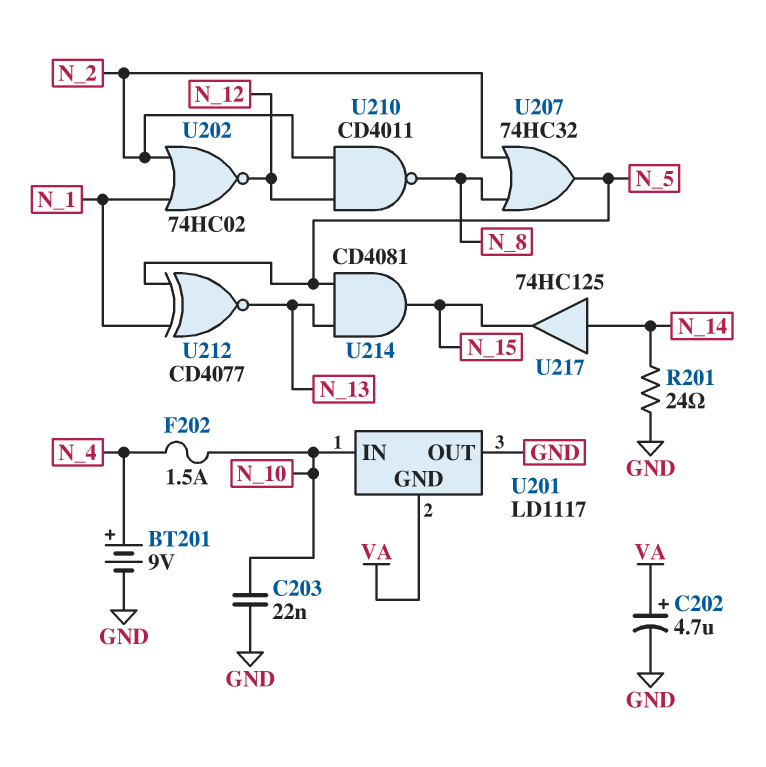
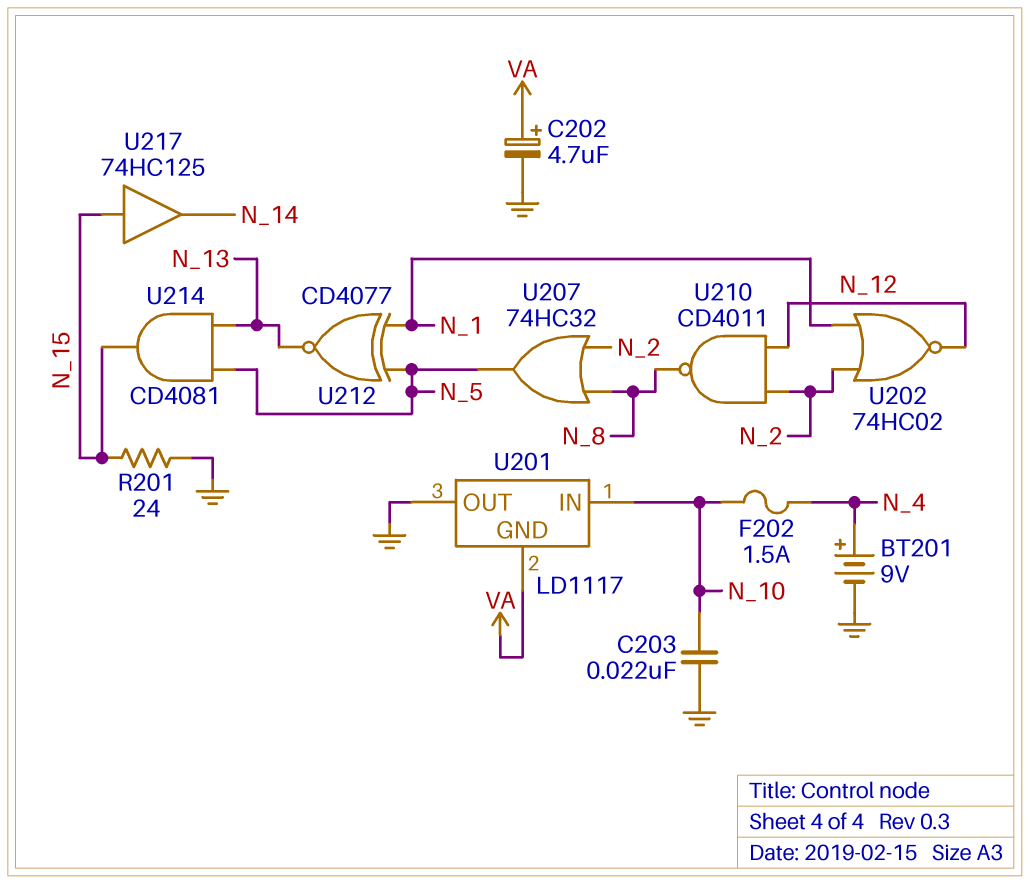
R201: 24 (GND, N_14) -> 24 (GND, N_15)
U217: buffer 74HC125 (in N_14, out N_15) -> buffer 74HC125 (in N_15, out N_14)

